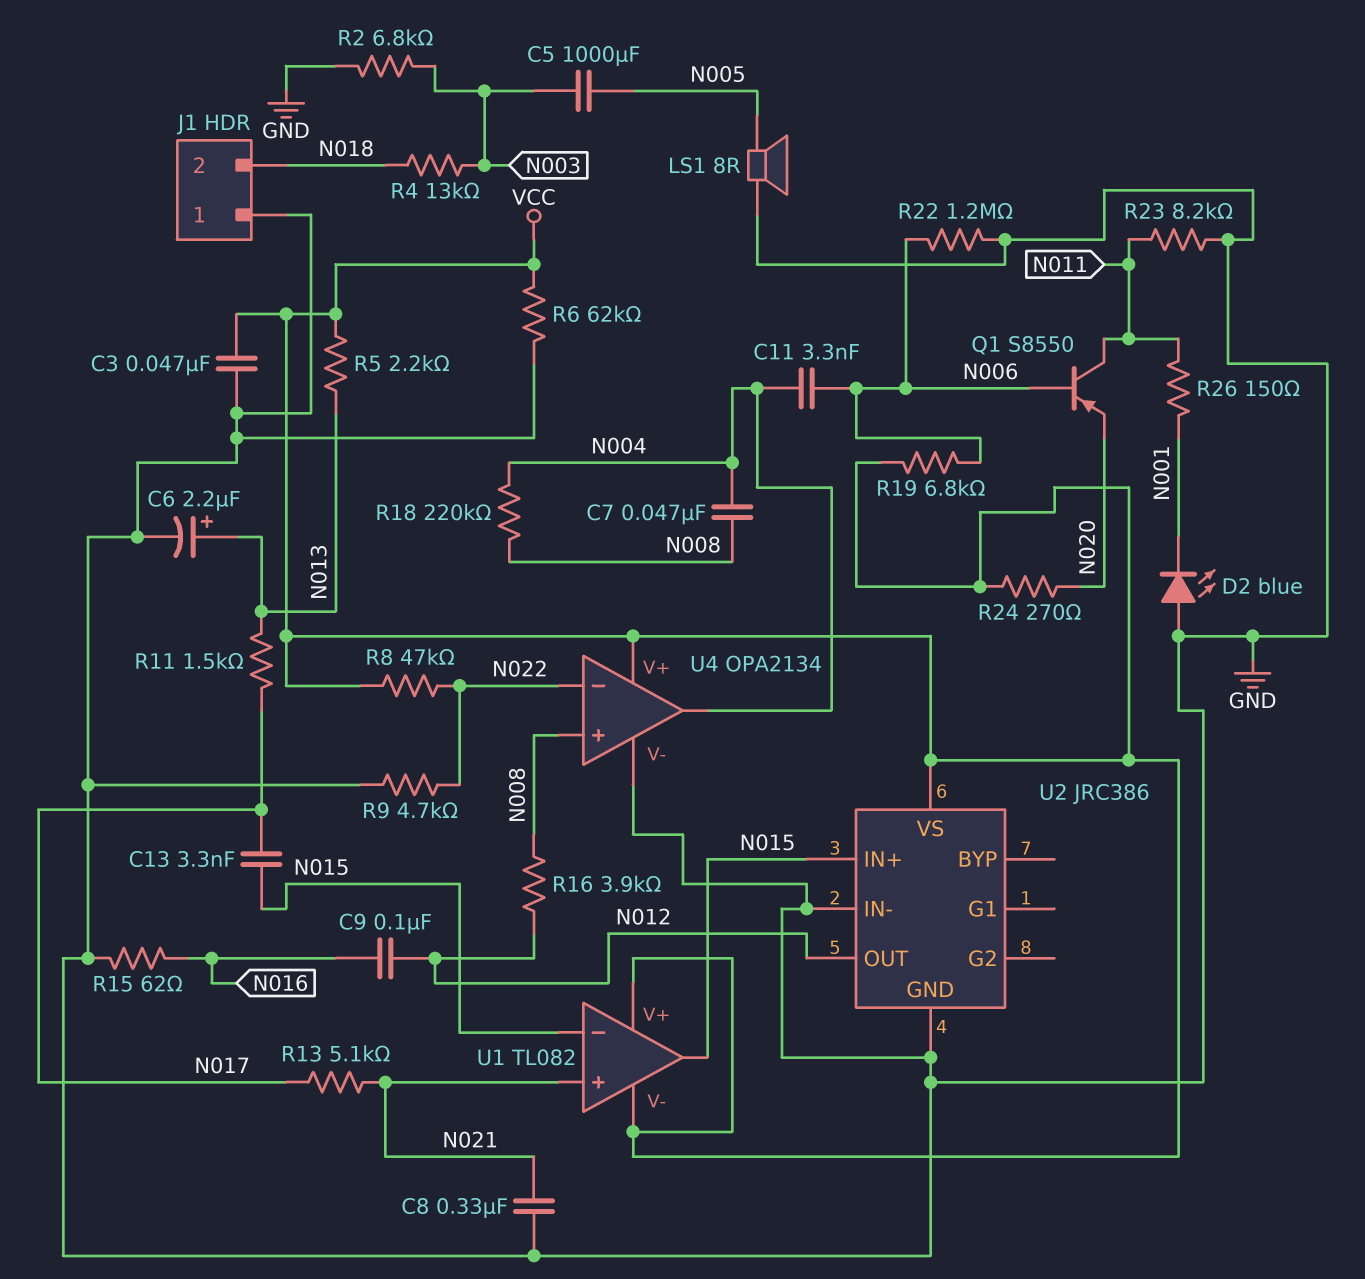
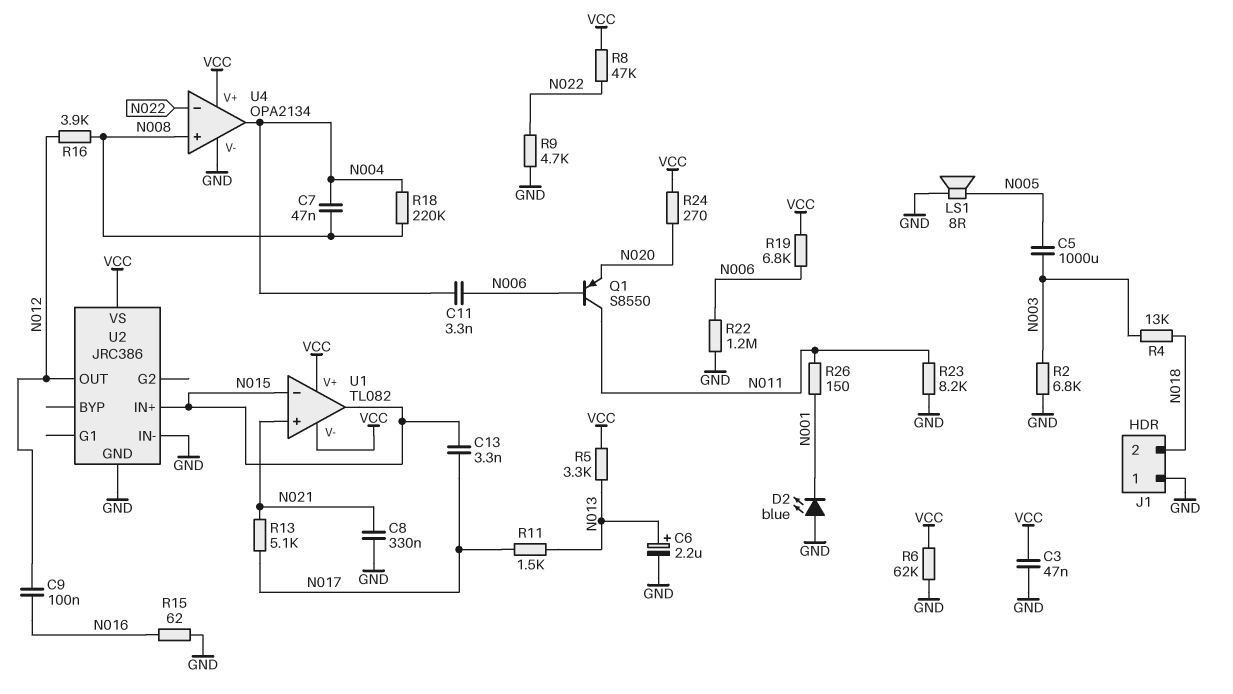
R5: 2.2k (N013, VCC) -> 3.3k (N013, VCC)

